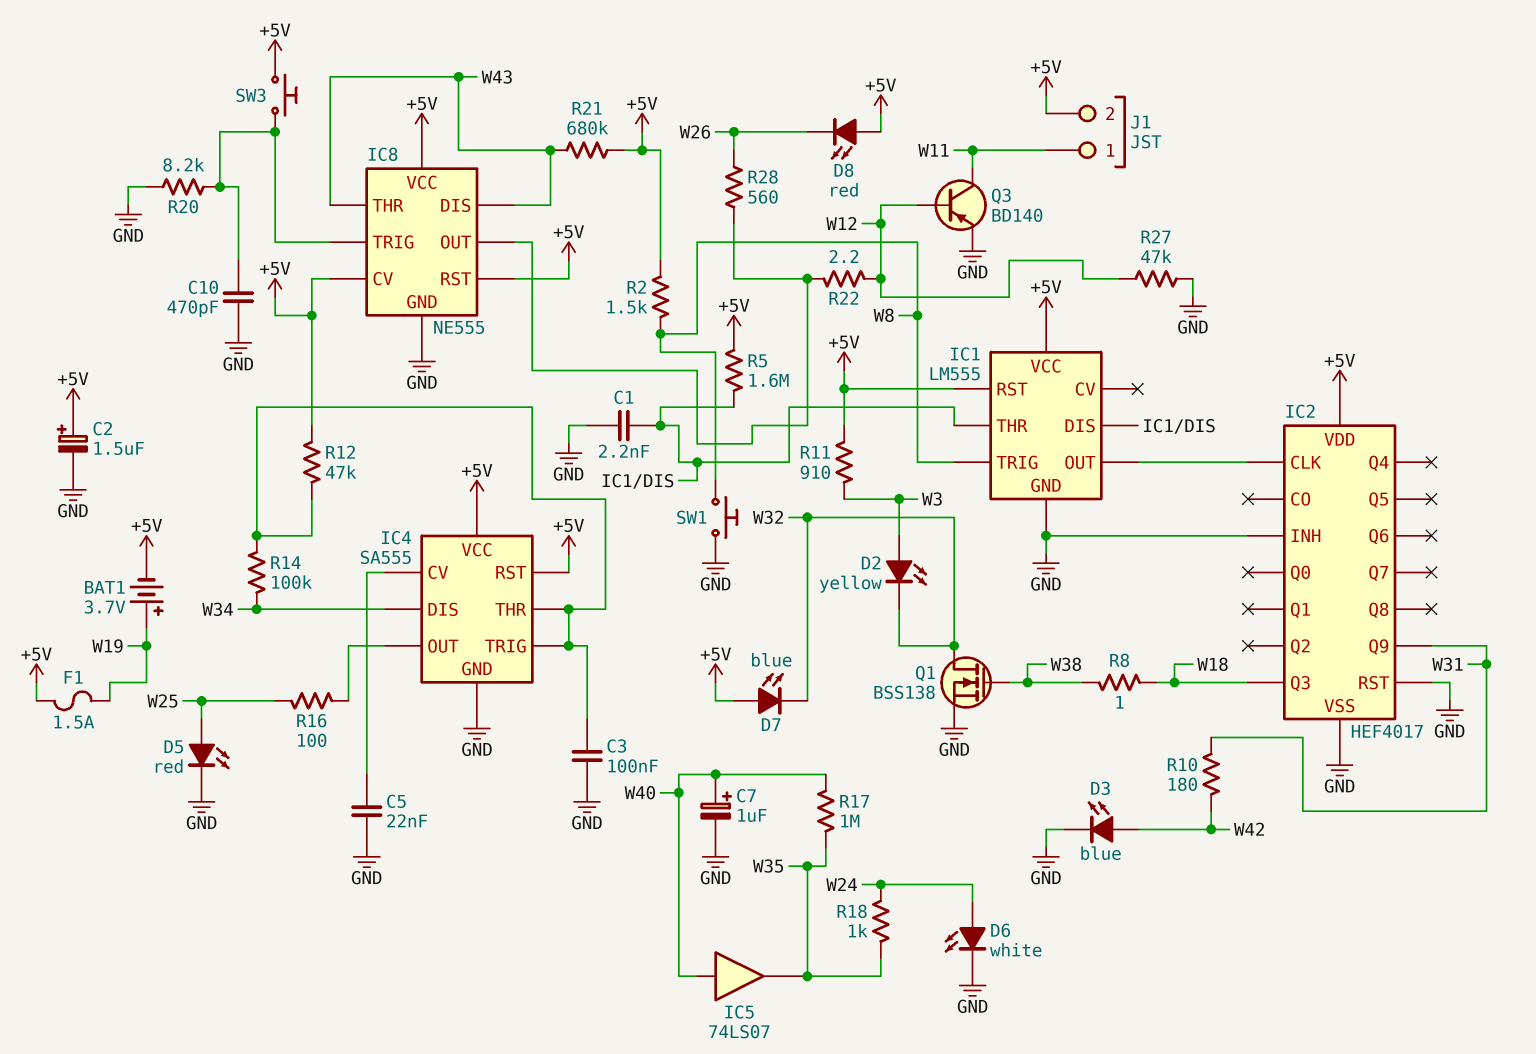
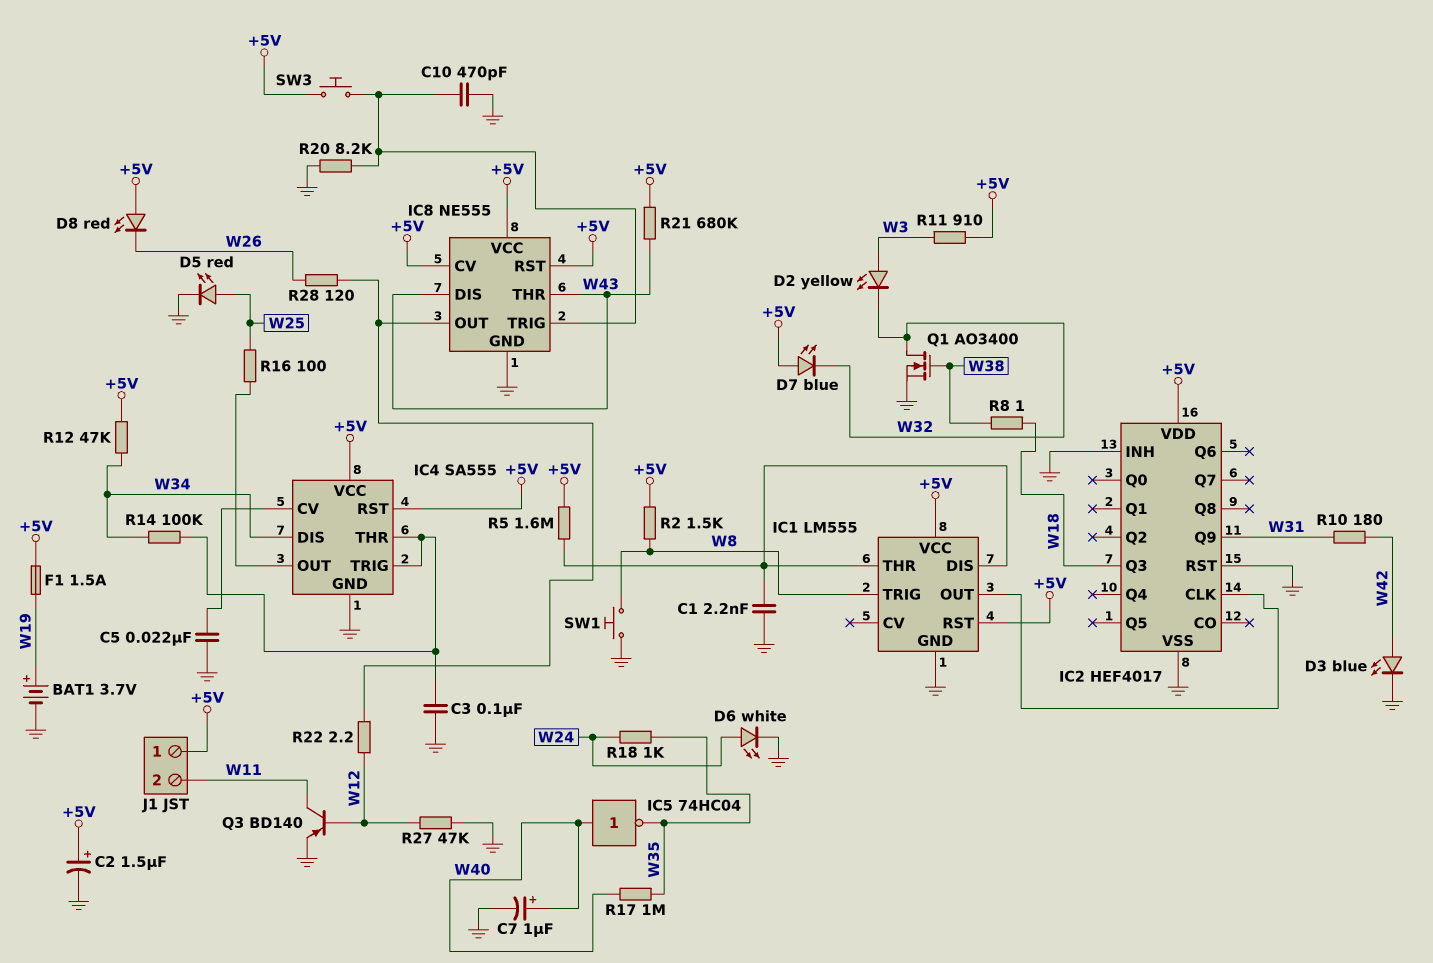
BAT1: 3.7V (plus W19, minus +5V) -> 3.7V (plus W19, minus GND)
IC5: buffer 74LS07 (in W40, out W35) -> NOT 74HC04 (in W40, out W35)
J1 pin 1: W11 -> +5V
J1 pin 2: +5V -> W11
Q1: NMOS BSS138 (G W38, D W32, S GND) -> NMOS AO3400 (G W38, D W32, S GND)
R12: 47k (+5V, IC4/THR) -> 47k (+5V, W34)
R28: 560 (IC8/OUT, W26) -> 120 (IC8/OUT, W26)

